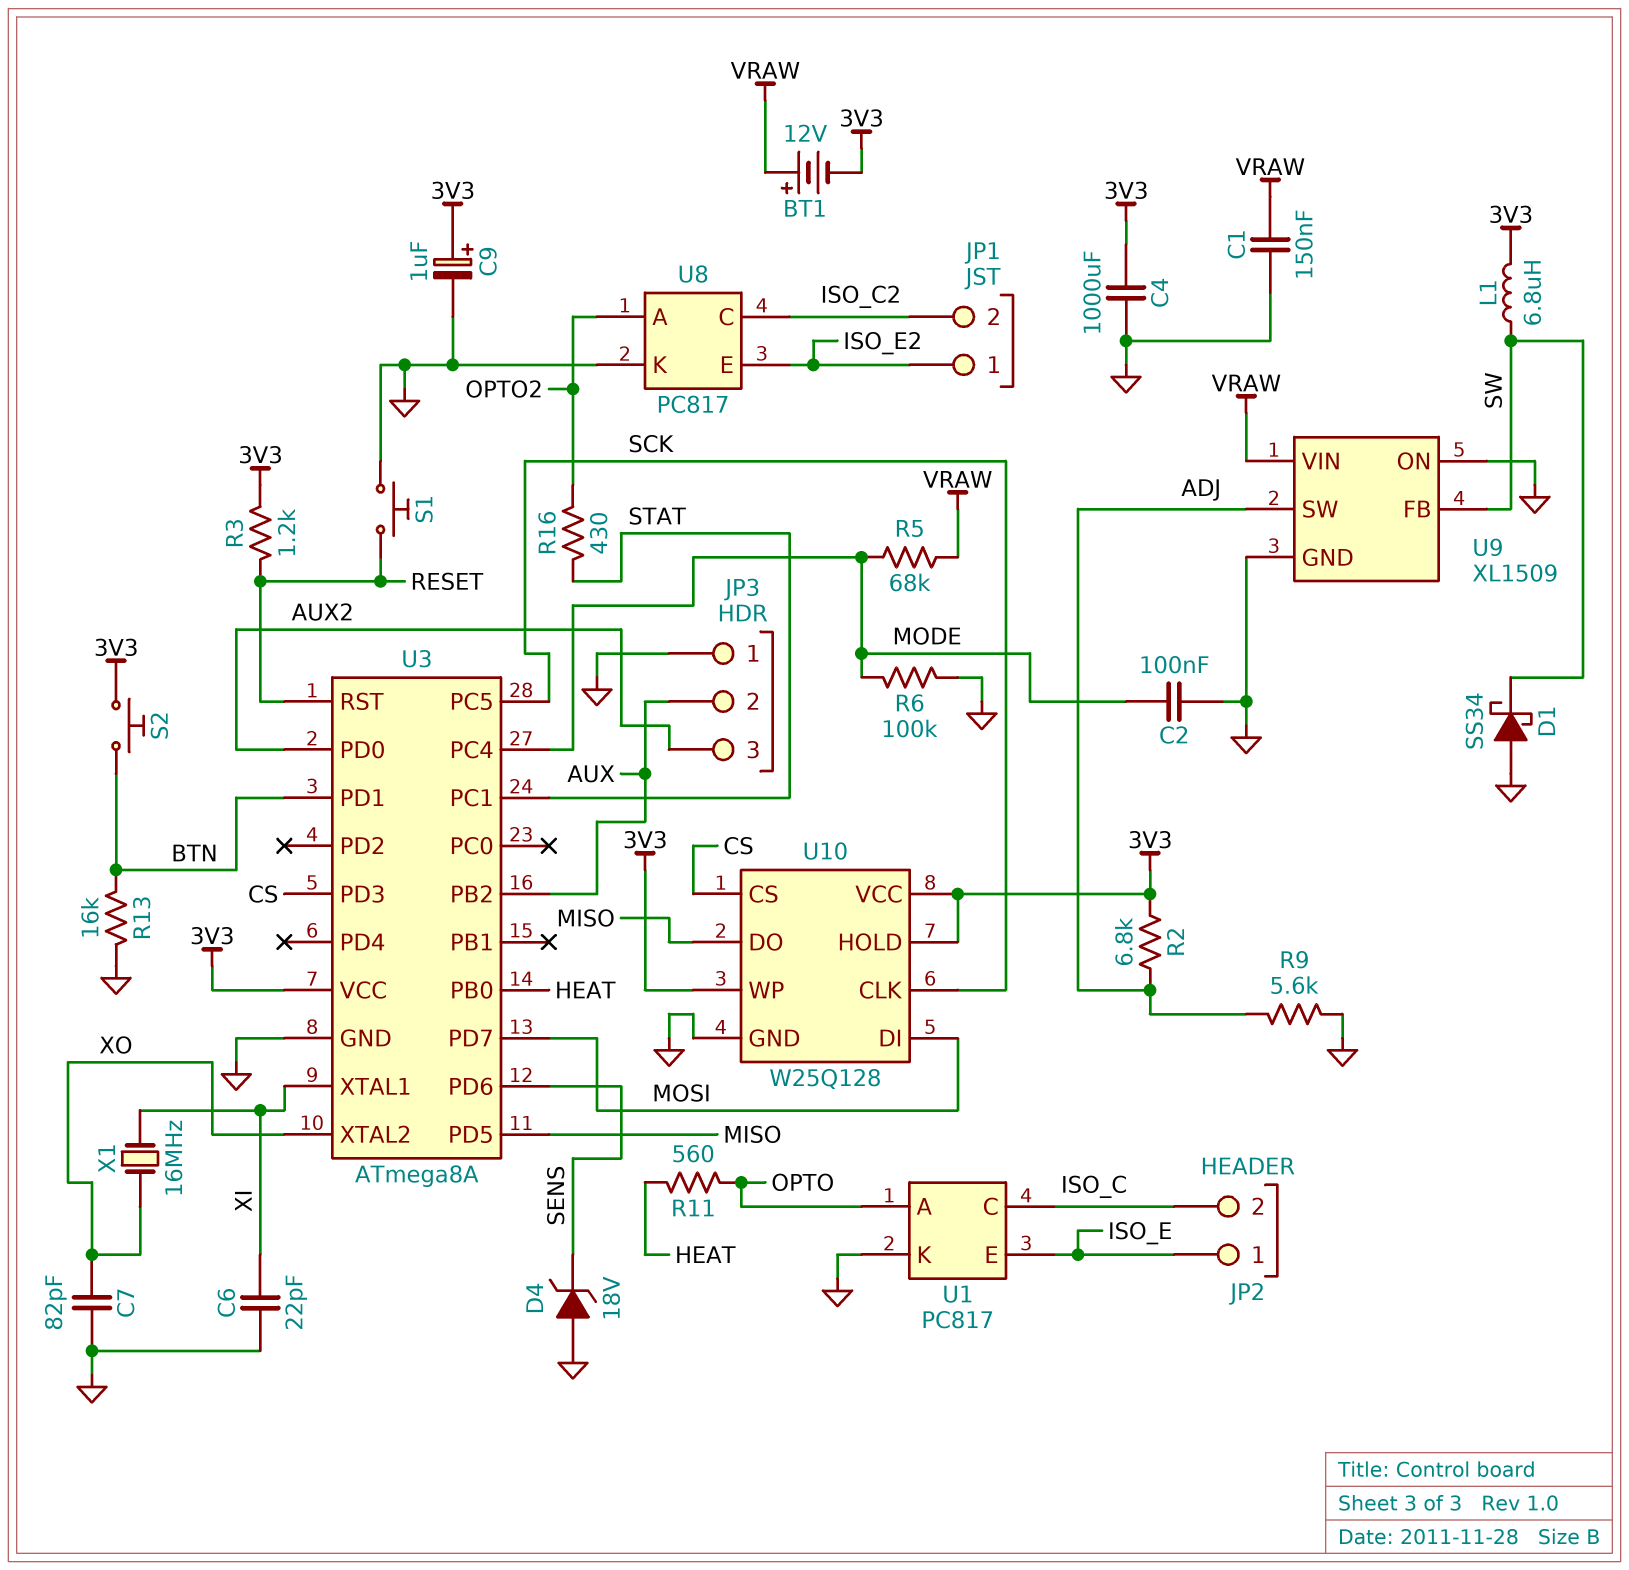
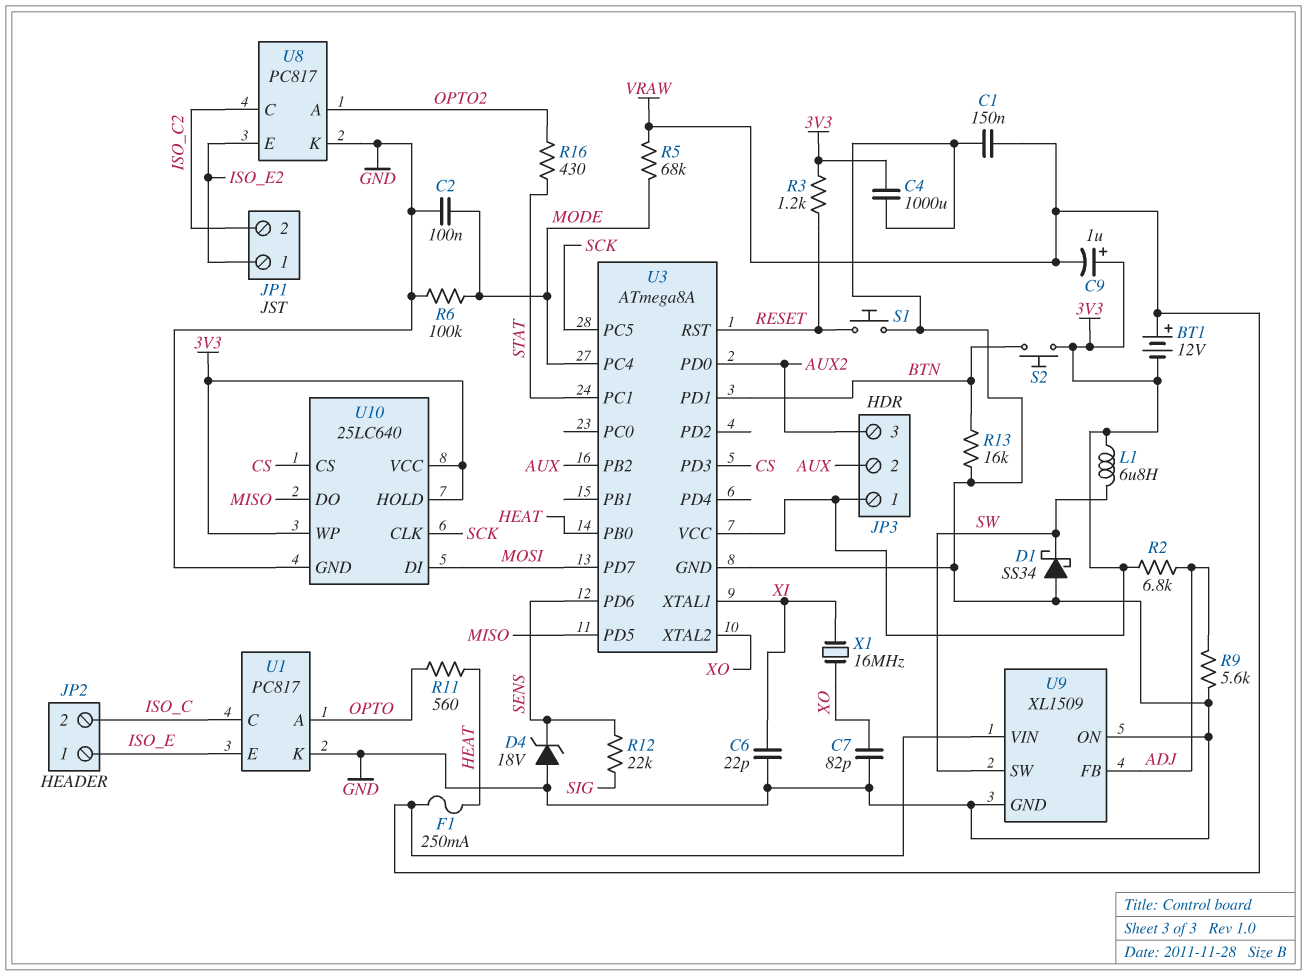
C9: 1uF (plus 3V3, minus GND) -> 1uF (plus 3V3, minus VRAW)
F1: none -> 250mA (HEAT, VRAW)
JP3 pin 1: GND -> 3V3
R12: none -> 22k (SENS, SIG)
U9 pin FB: SW -> ADJ
U9 pin SW: ADJ -> SW
U10: W25Q128 -> 25LC640

